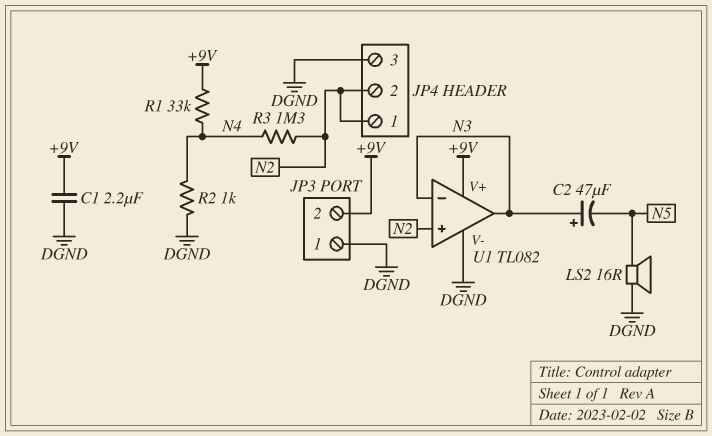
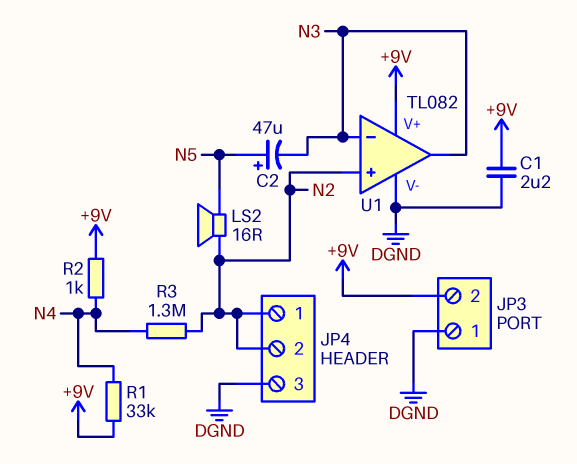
C2: 47uF (plus N3, minus N5) -> 47uF (plus N5, minus N3)
LS2: speaker 16R (DGND, N5) -> speaker 16R (N2, N5)
R2: 1k (DGND, N4) -> 1k (+9V, N4)

